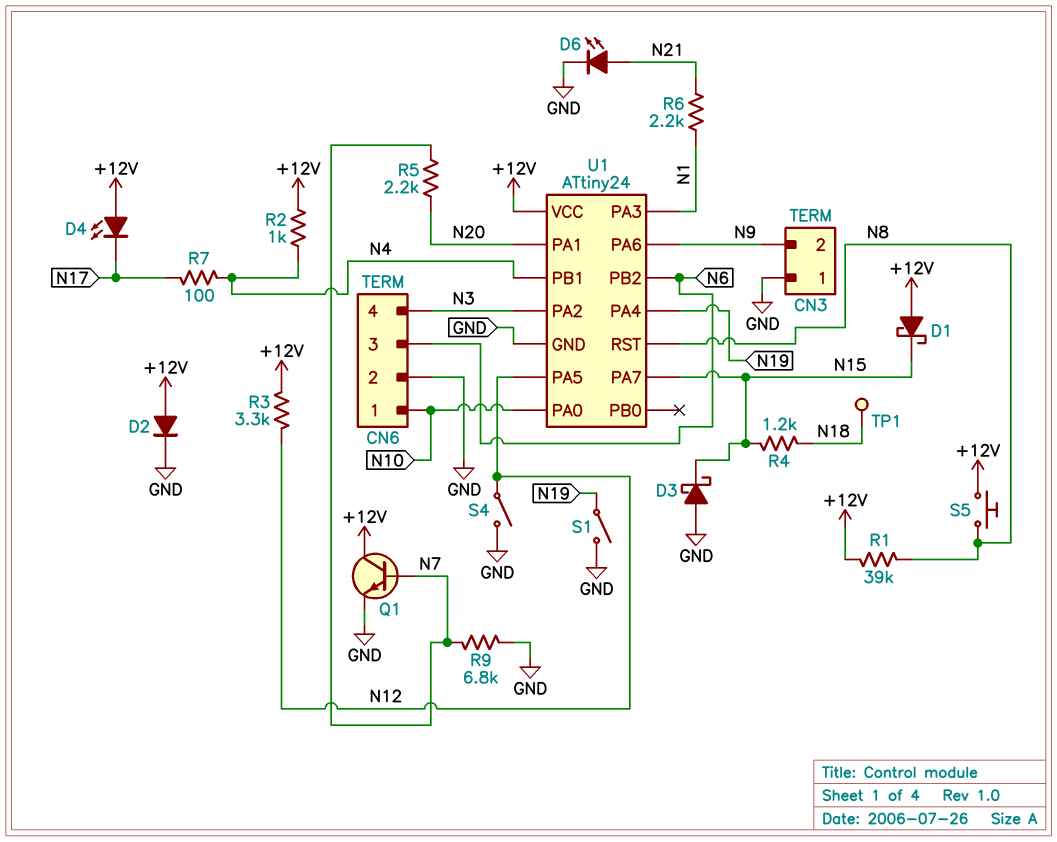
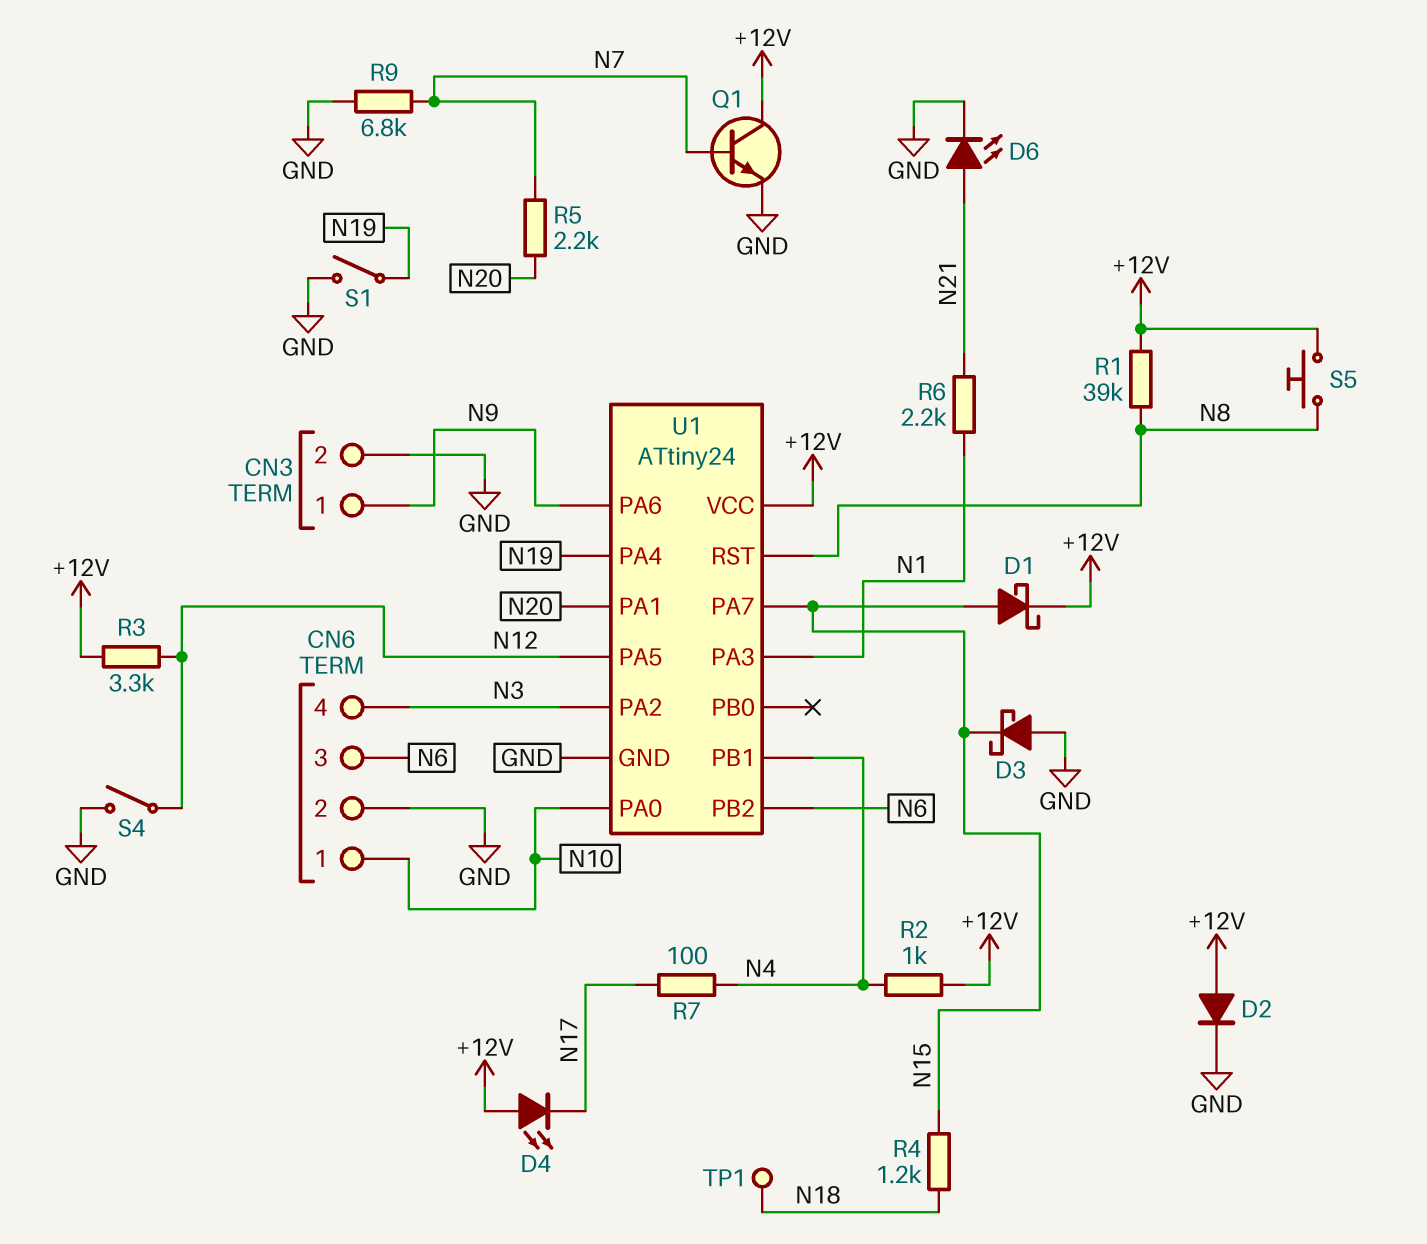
CN3 pin 1: GND -> N9
CN3 pin 2: N9 -> GND
D1: schottky (A +12V, K N15) -> schottky (A N15, K +12V)

